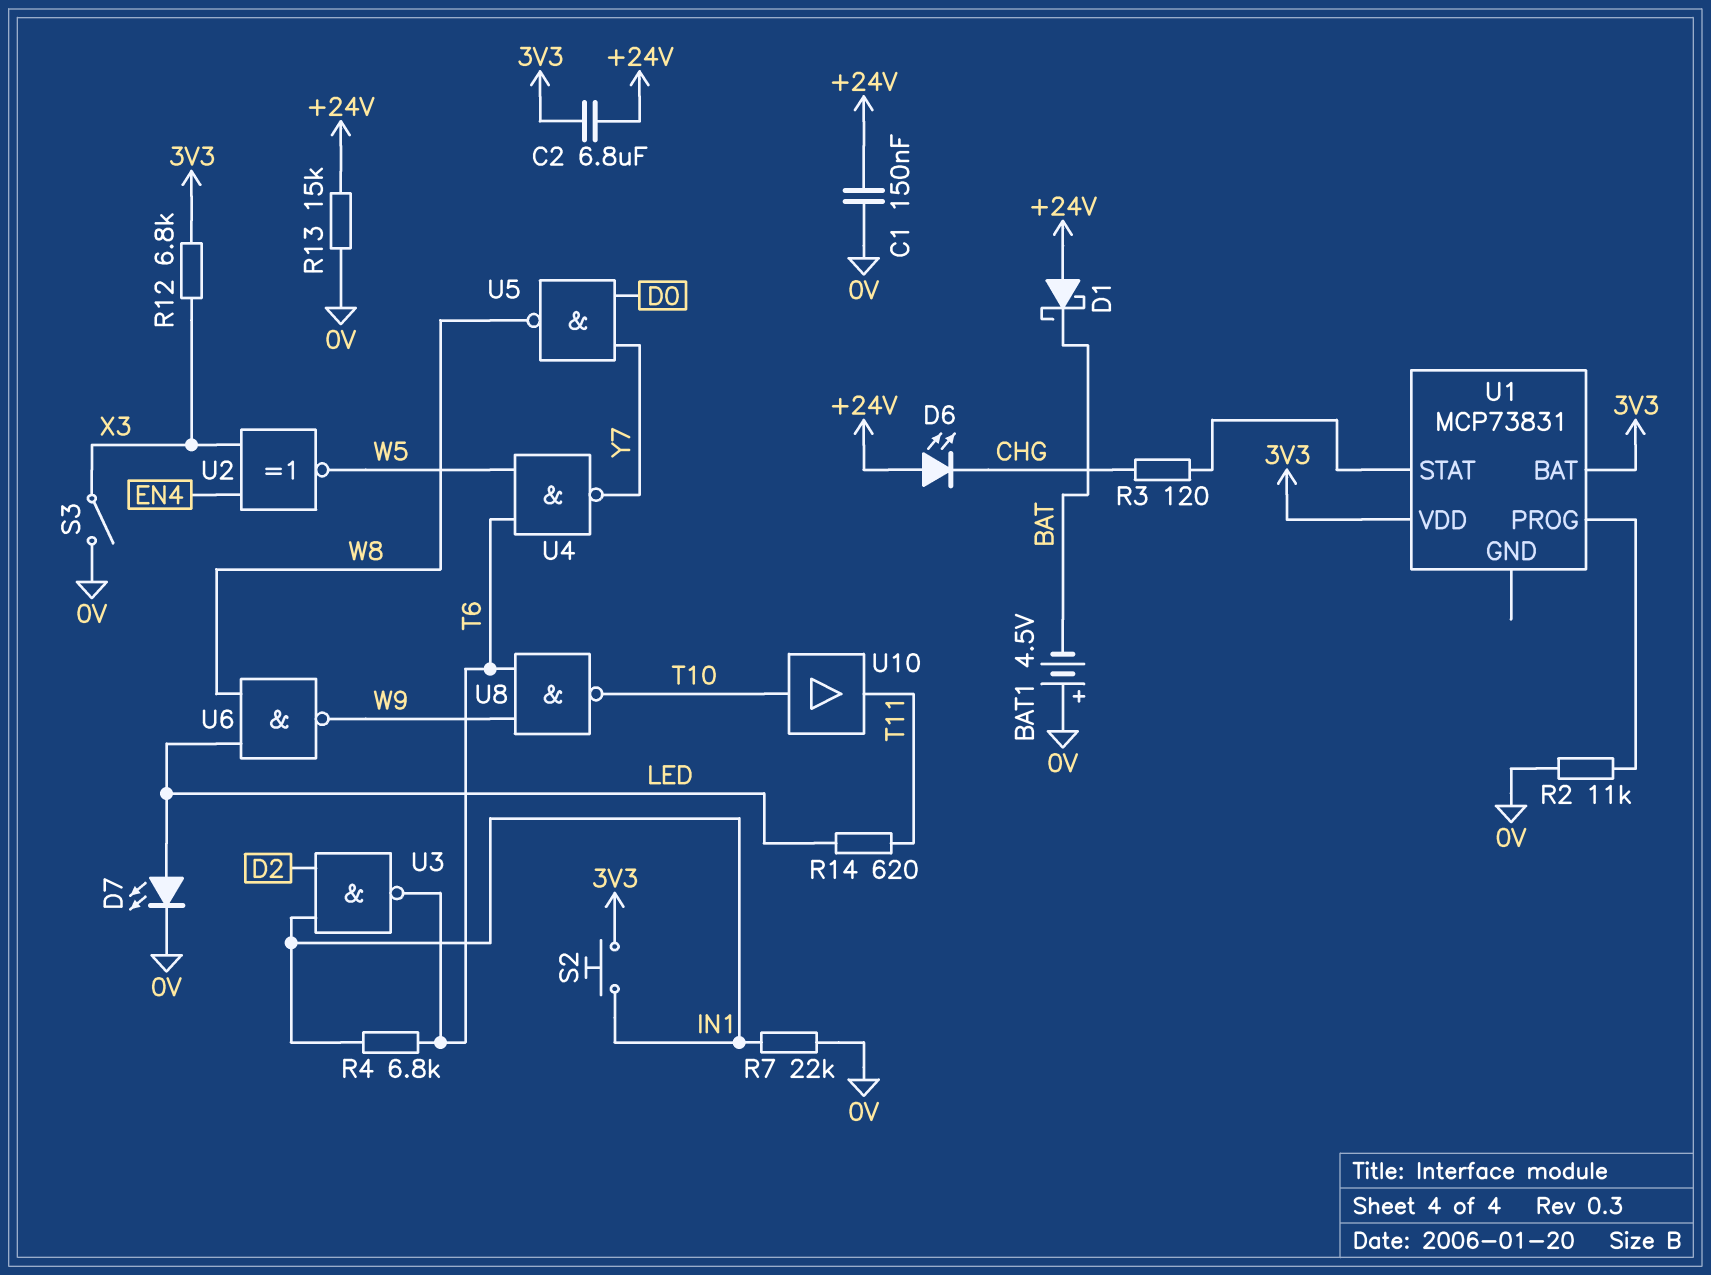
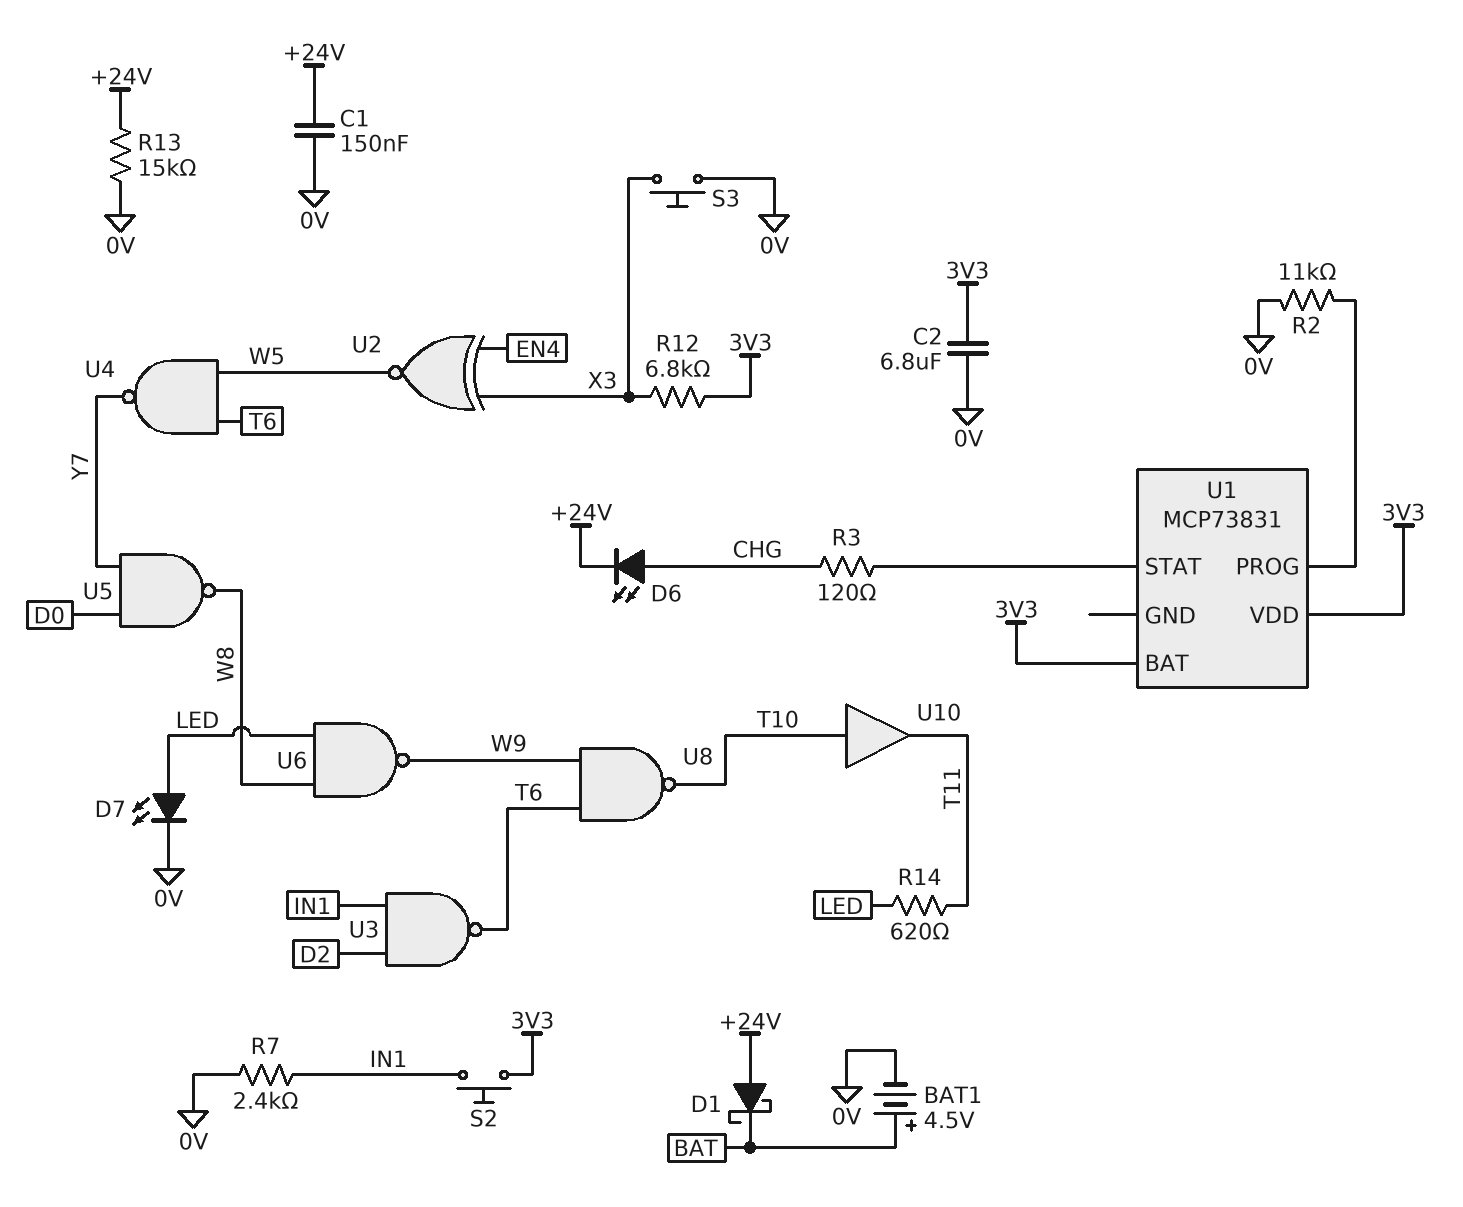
BAT1: 4.5V (plus 0V, minus BAT) -> 4.5V (plus BAT, minus 0V)
C2: 6.8uF (+24V, 3V3) -> 6.8uF (0V, 3V3)
D6: LED (A +24V, K CHG) -> LED (A CHG, K +24V)
R4: 6.8k (IN1, T6) -> none
R7: 22k (0V, IN1) -> 2.4k (0V, IN1)
S3: switch (0V, X3) -> button (0V, X3)

